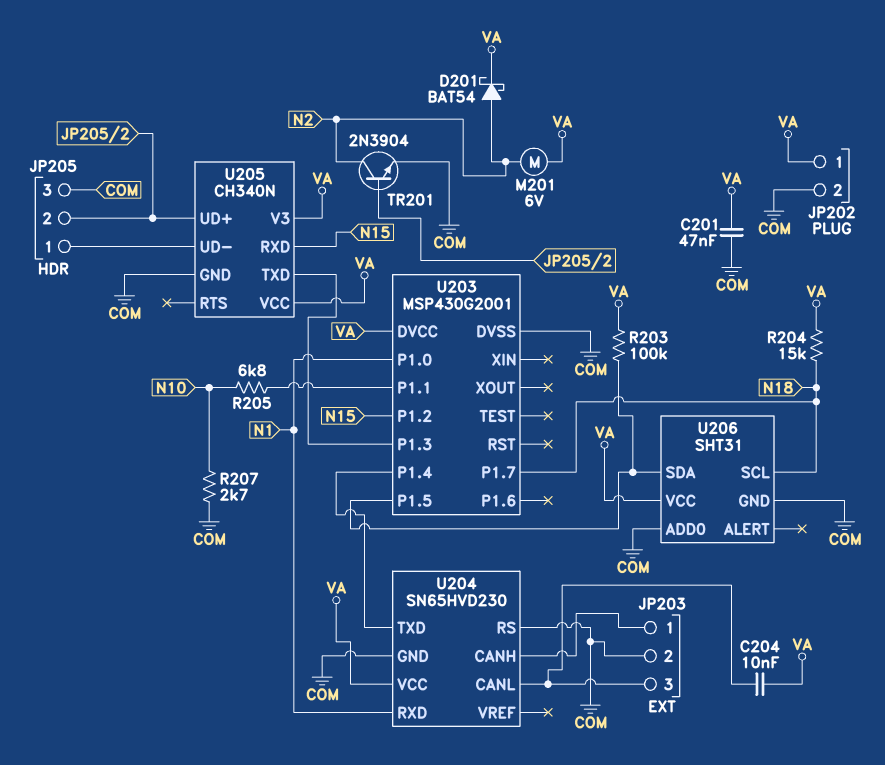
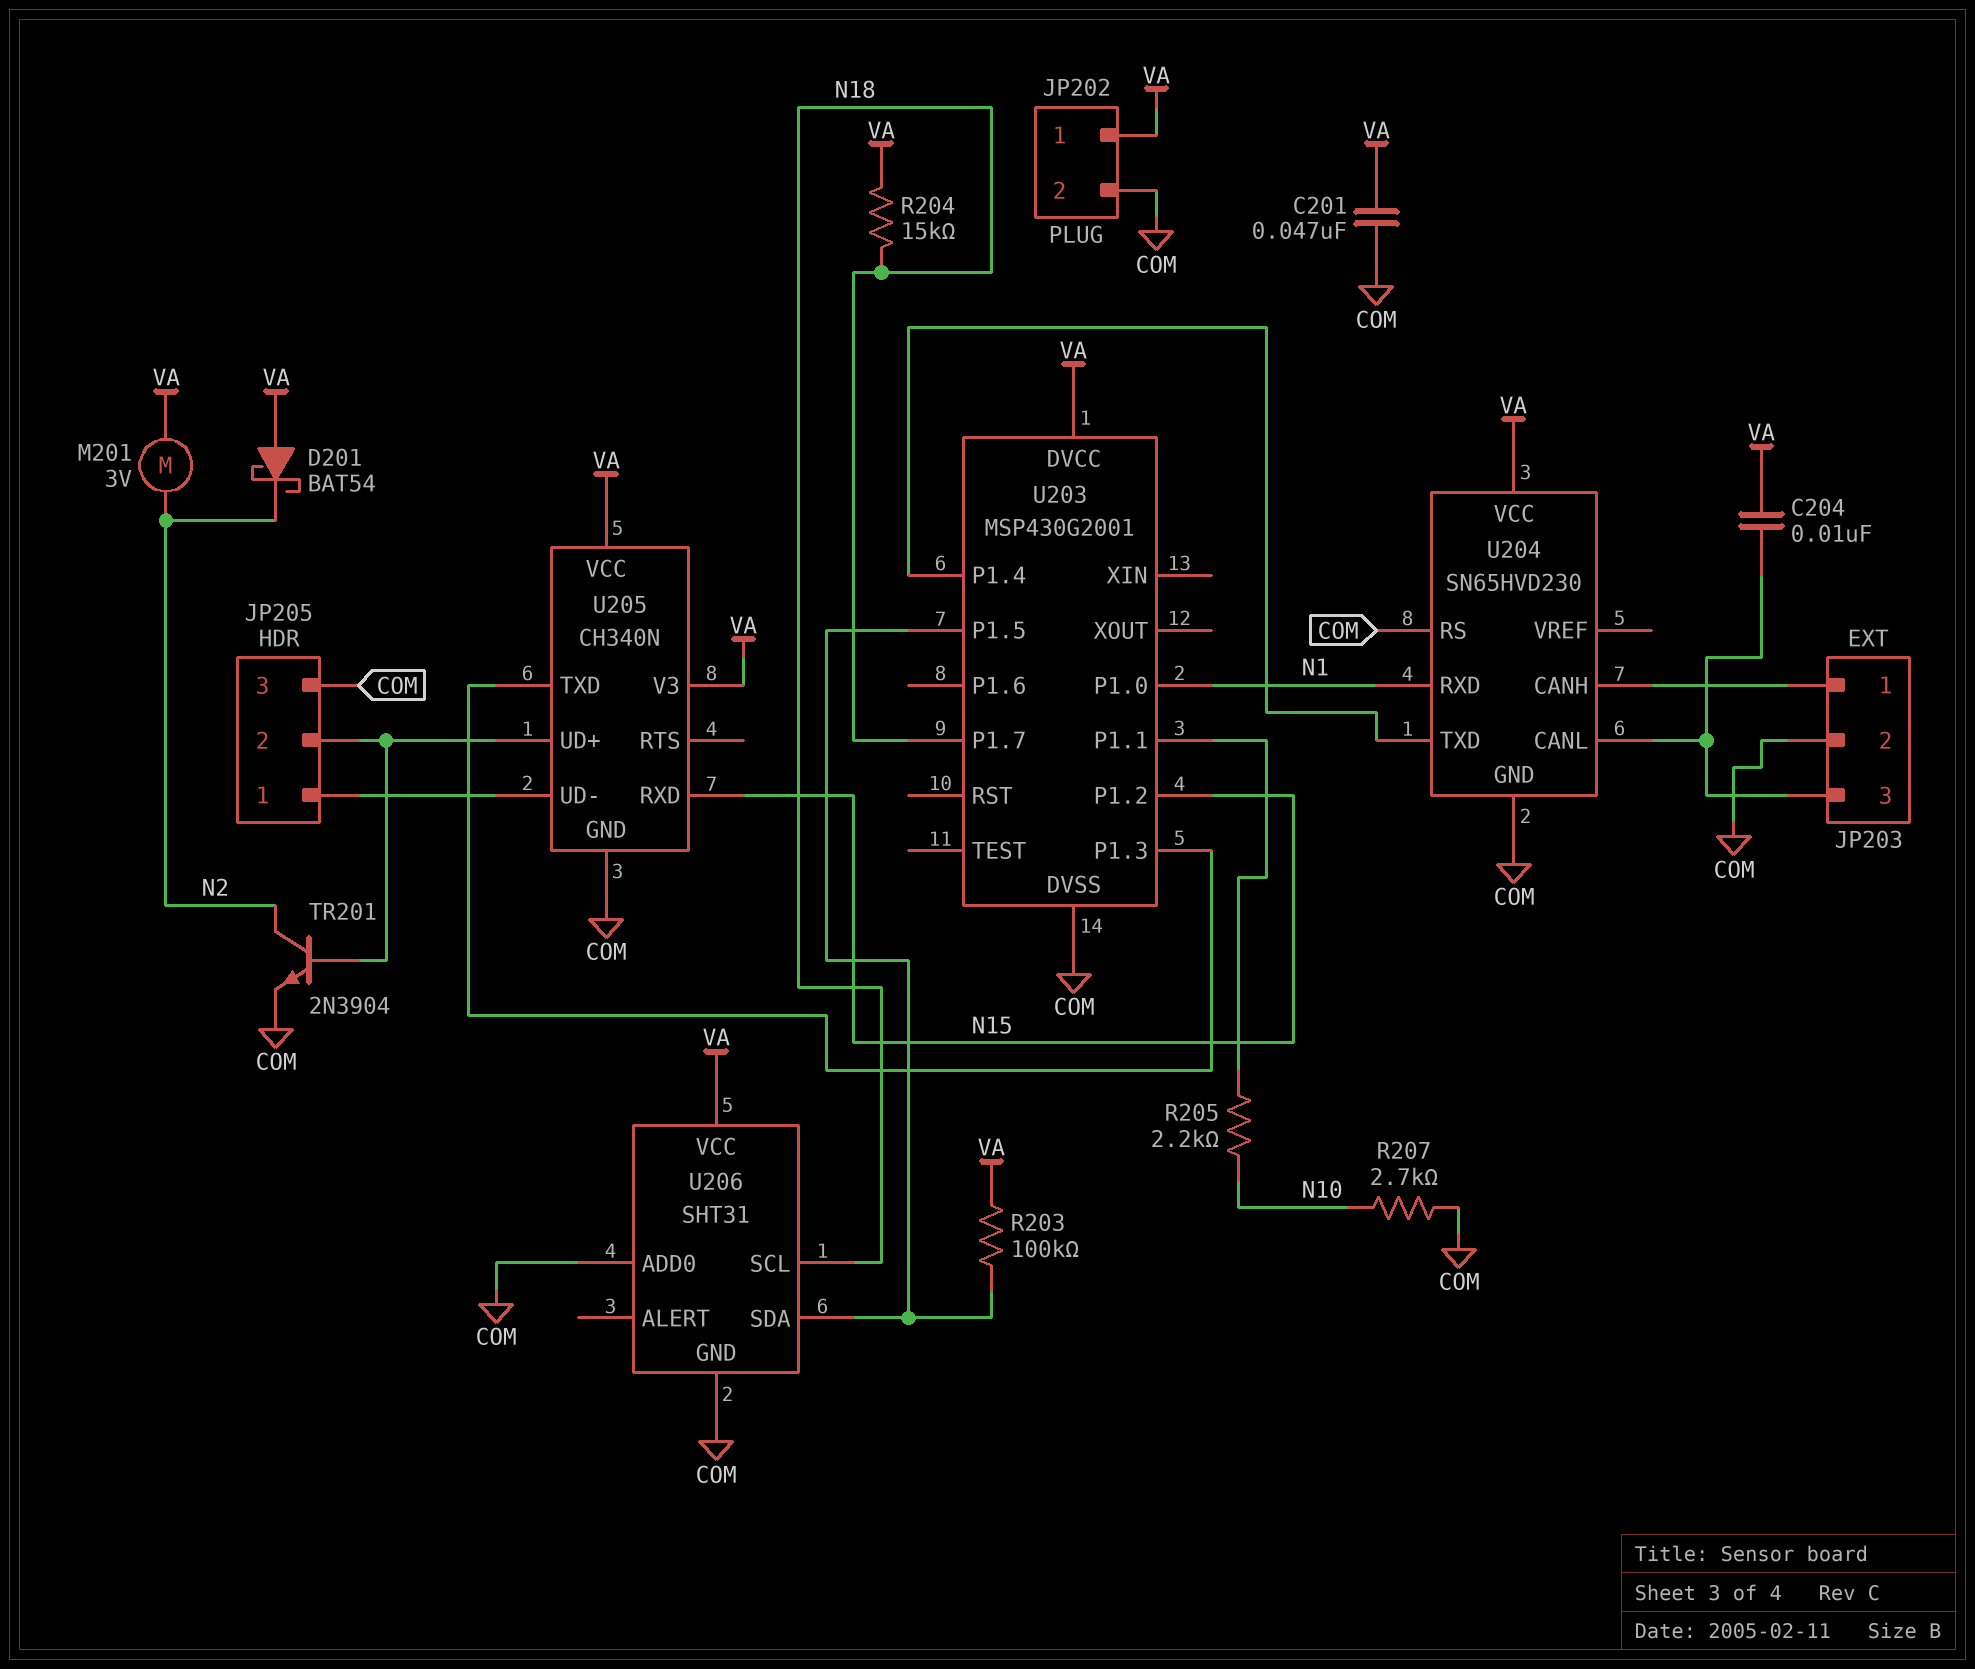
D201: schottky BAT54 (A N2, K VA) -> schottky BAT54 (A VA, K N2)
M201: motor 6V (N2, VA) -> motor 3V (N2, VA)
R205: 6.8k (N10, U203/P1.1) -> 2.2k (N10, U203/P1.1)

